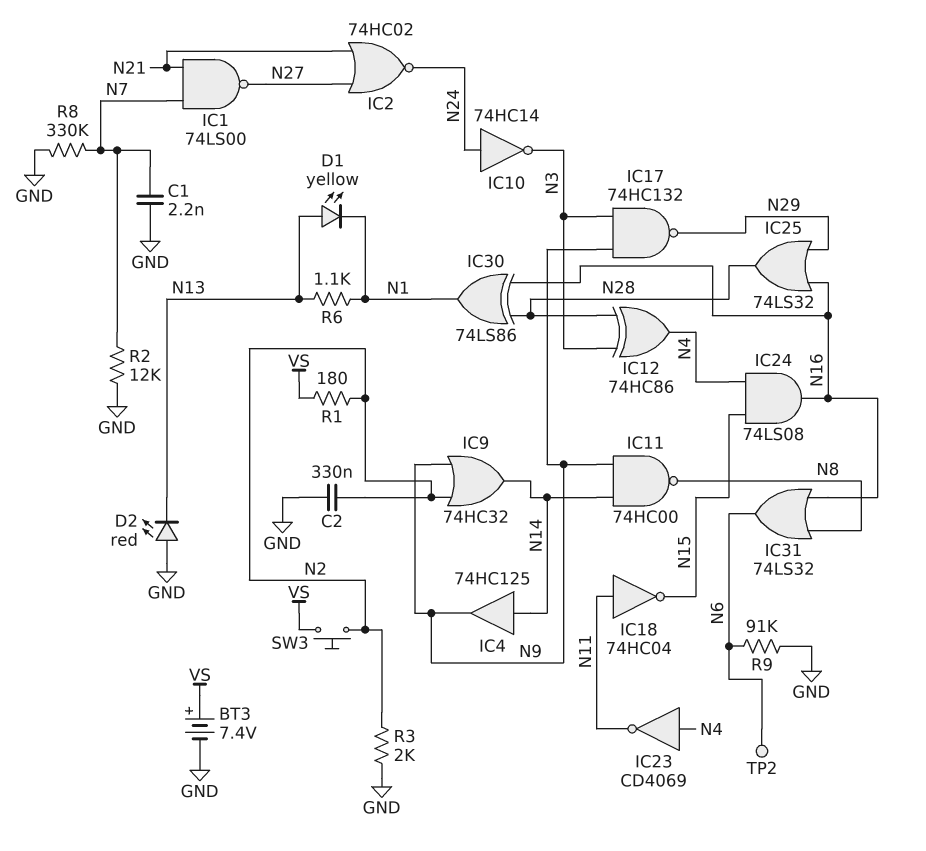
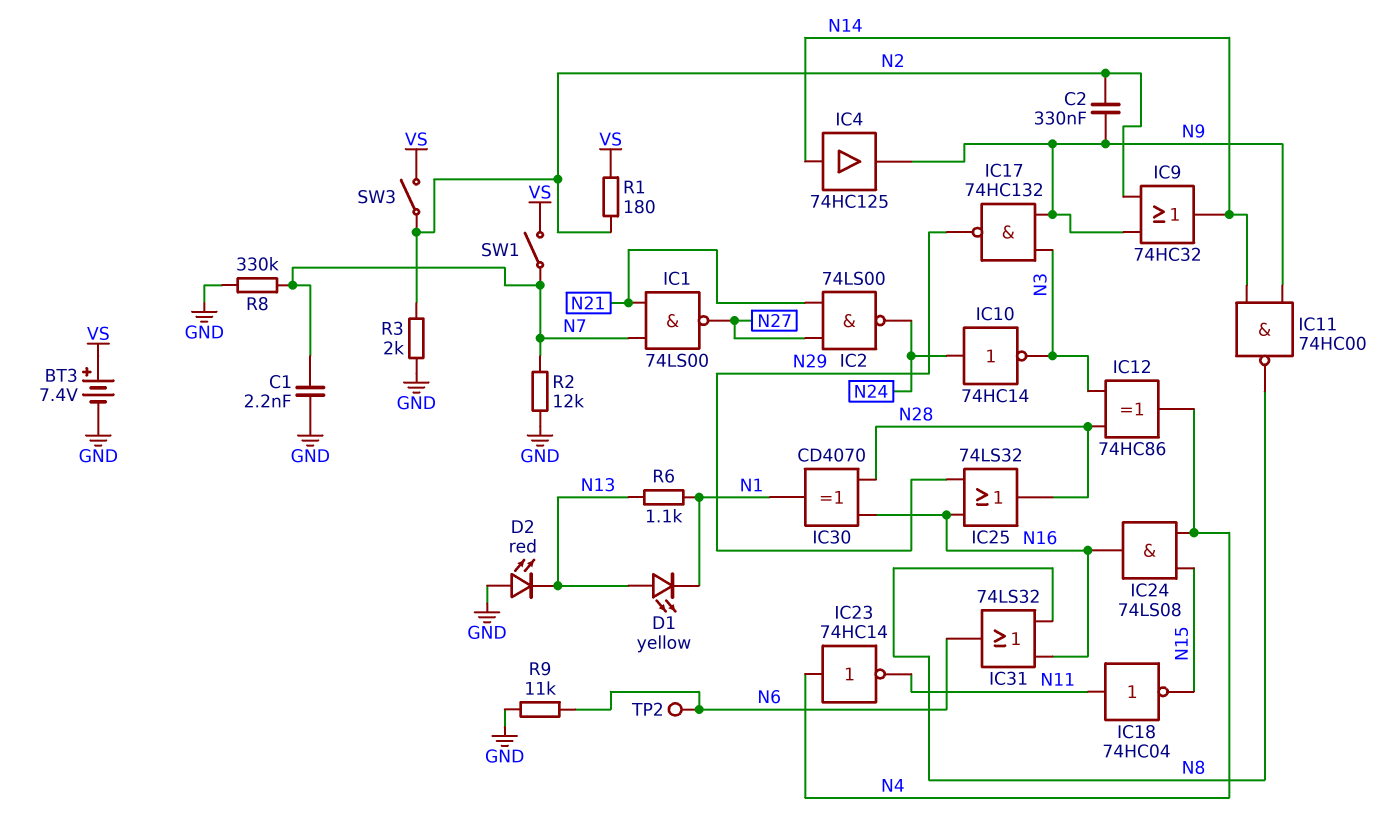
C2: 330nF (GND, N2) -> 330nF (N2, N9)
IC2: NOR 74HC02 (in N21, in N27, out N24) -> NAND 74LS00 (in N21, in N27, out N24)
IC23: NOT CD4069 (in N4, out N11) -> NOT 74HC14 (in N4, out N11)
IC30: XOR 74LS86 (in N16, in N28, out N1) -> XOR CD4070 (in N16, in N28, out N1)
R9: 91k (GND, N6) -> 11k (GND, N6)
SW1: none -> switch (N7, VS)
SW3: button (N2, VS) -> switch (N2, VS)

